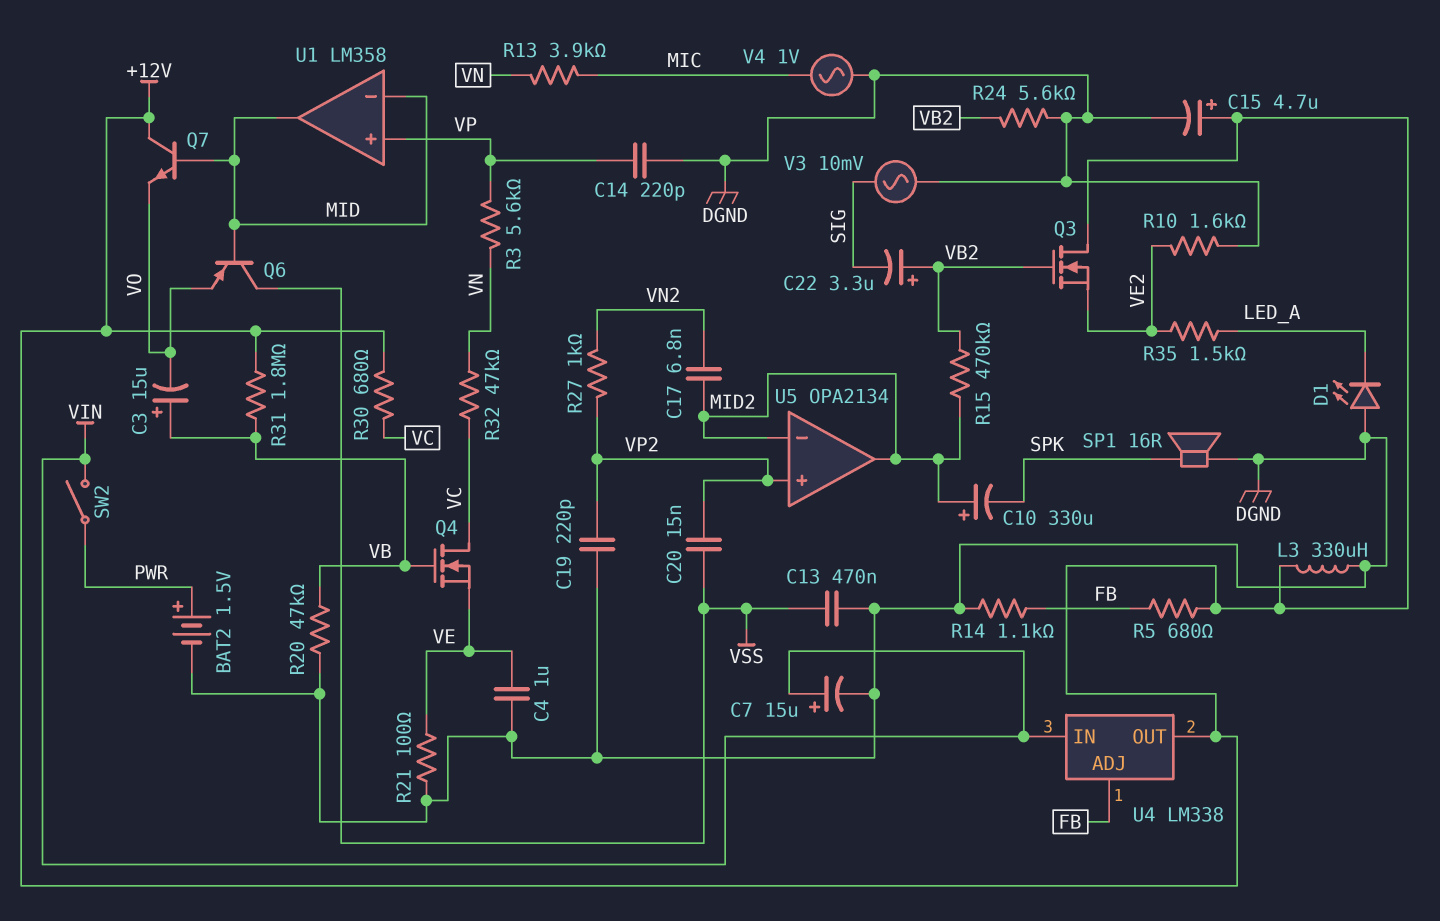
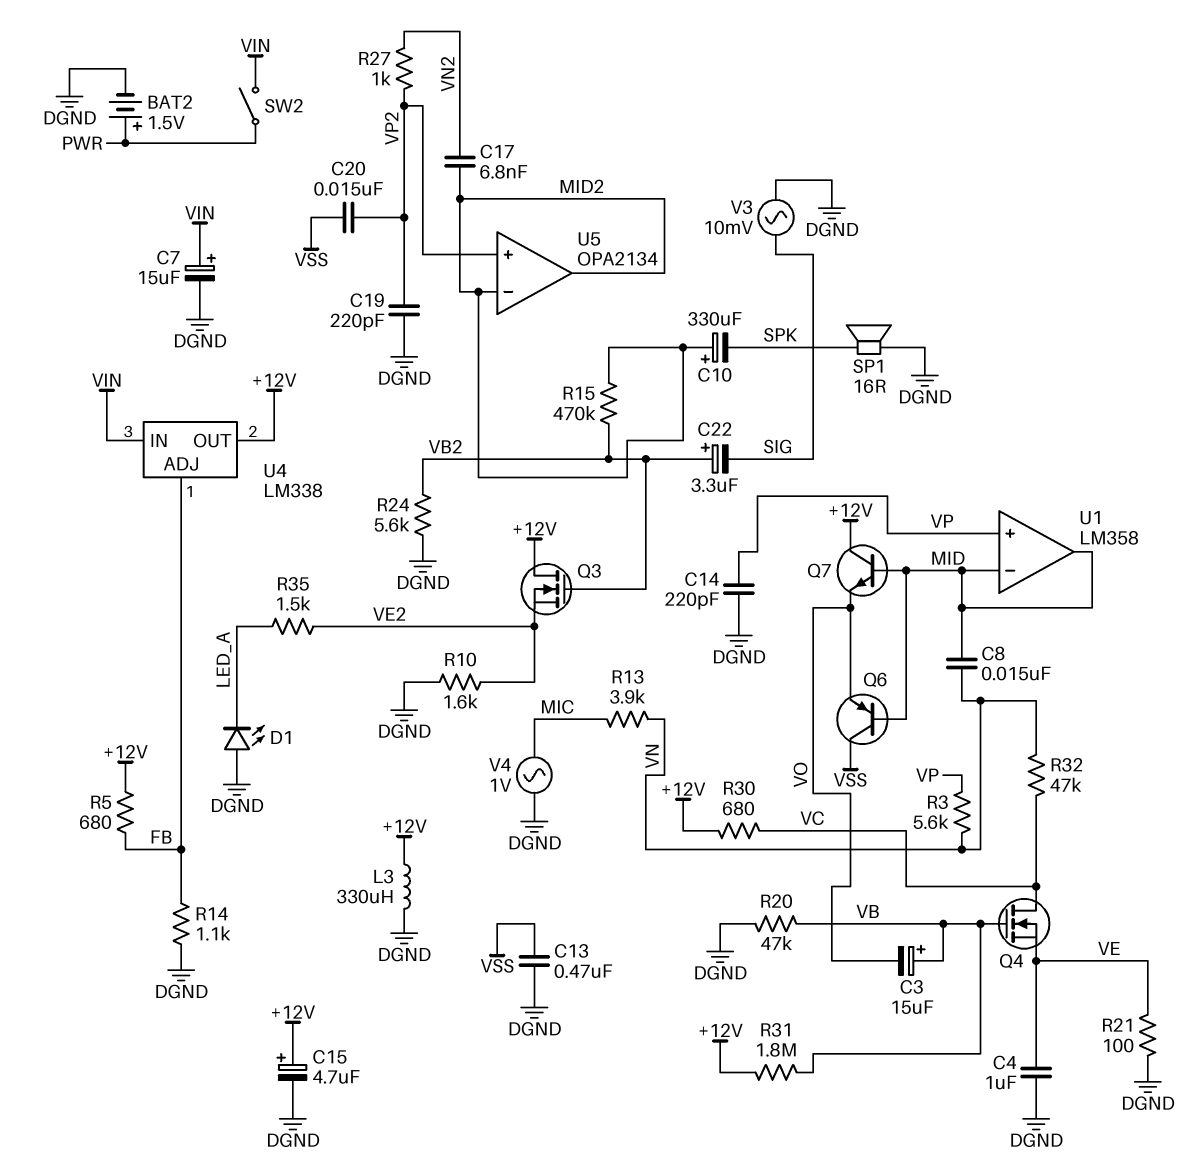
C8: none -> 15nF (MID, VN)

